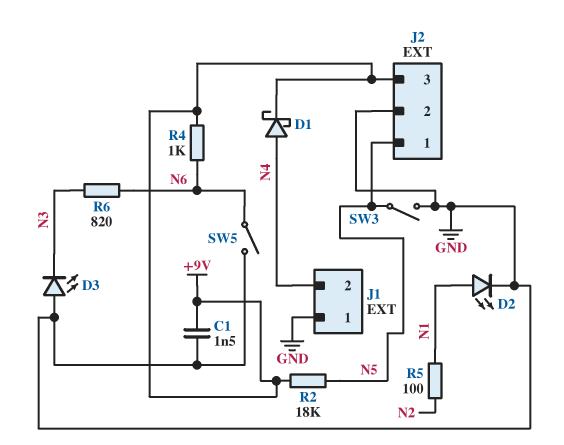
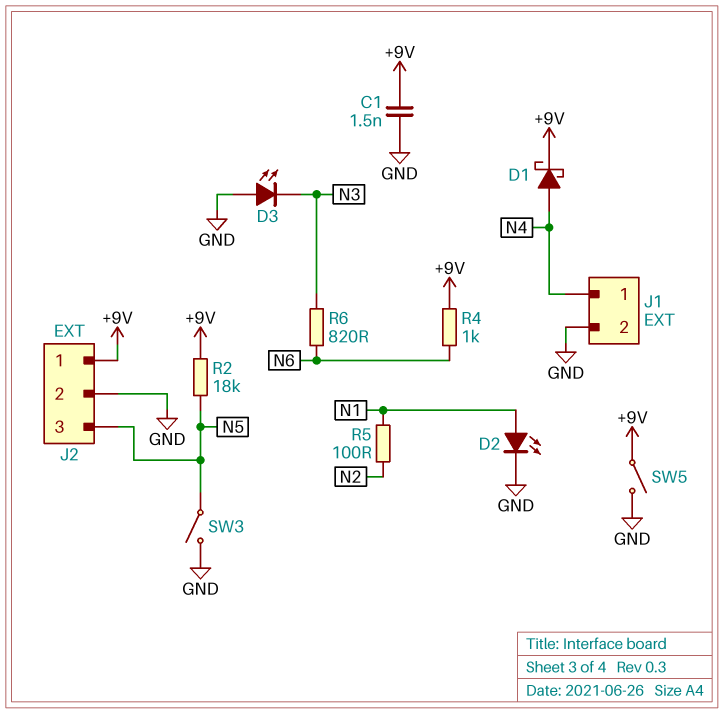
J1 pin 1: GND -> N4
J1 pin 2: N4 -> GND
J2 pin 1: N5 -> +9V
J2 pin 3: +9V -> N5
SW5: switch (GND, N6) -> switch (+9V, GND)

